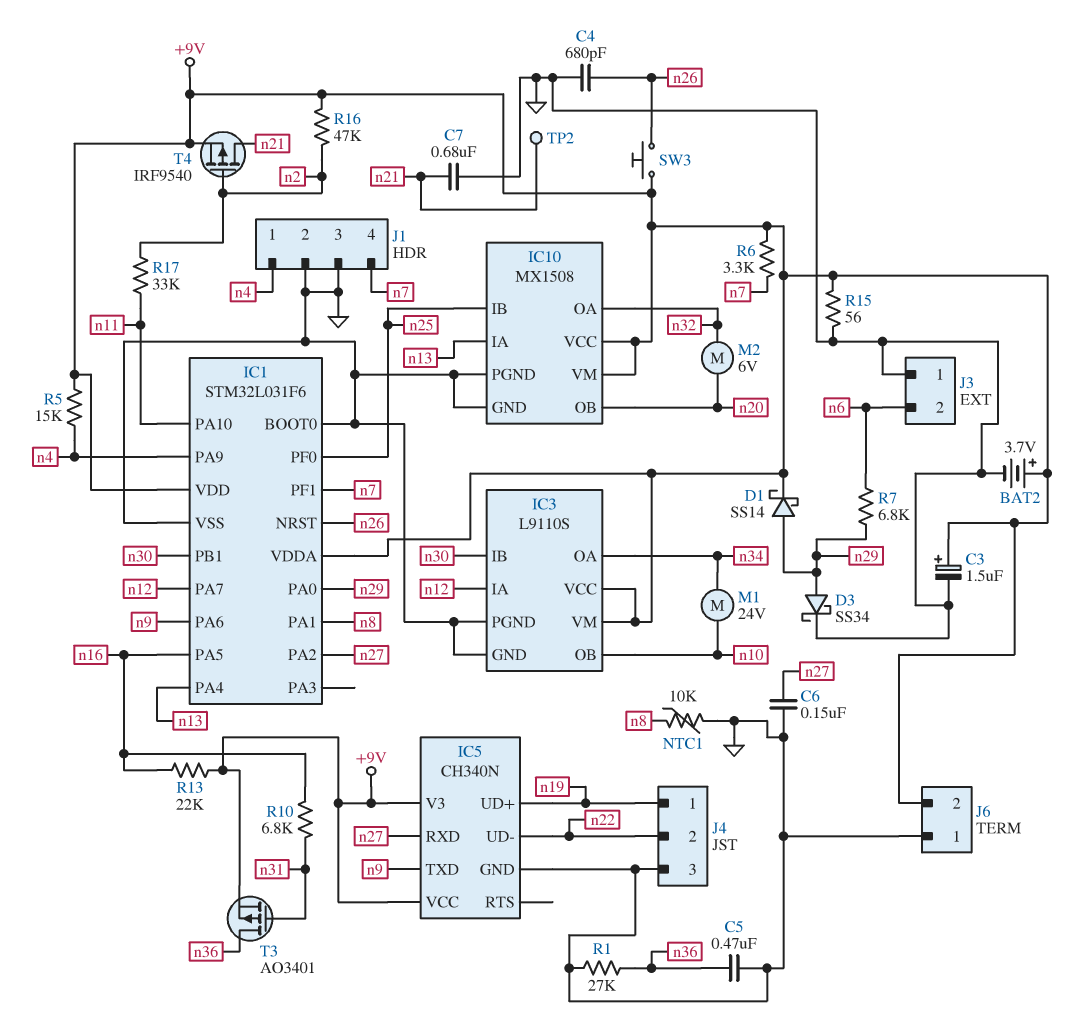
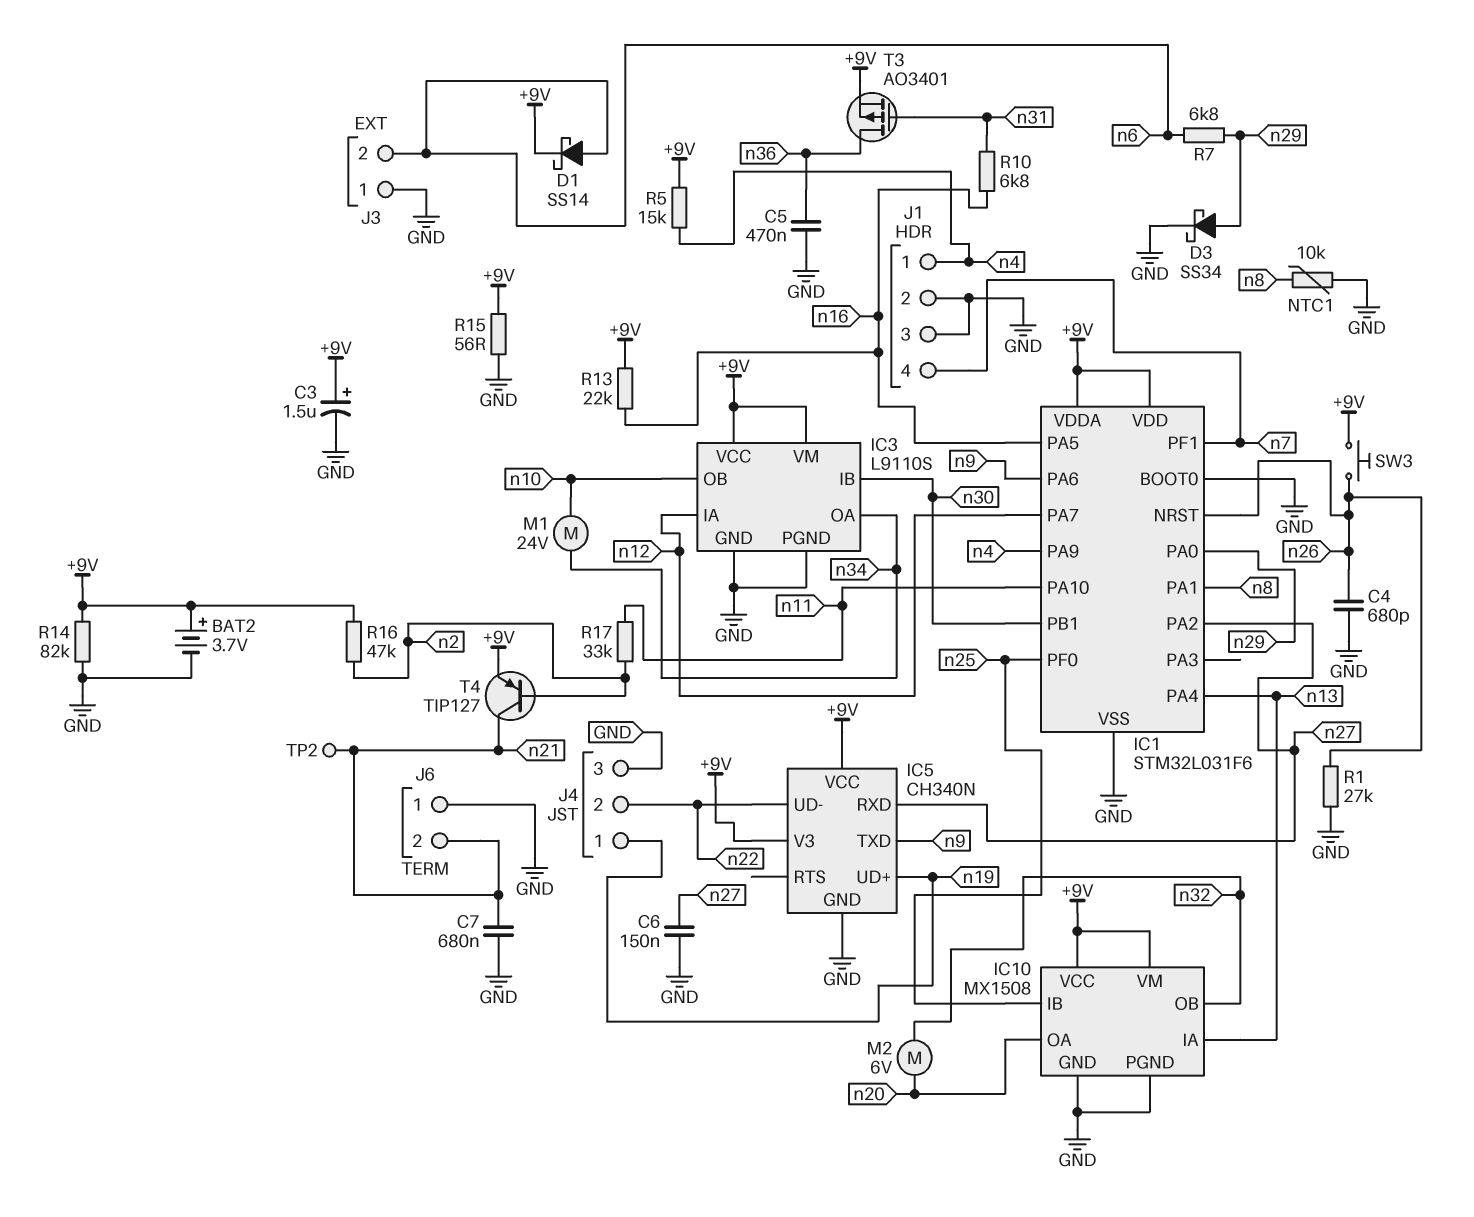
D1: schottky SS14 (A n29, K +9V) -> schottky SS14 (A n6, K +9V)
IC10 pin OA: n32 -> n20
IC10 pin OB: n20 -> n32
J6 pin 2: +9V -> n21
R1: 27k (GND, n36) -> 27k (GND, n26)
R6: 3.3k (+9V, n7) -> none
R14: none -> 82k (+9V, GND)
T4: PMOS IRF9540 (G n2, D n21, S +9V) -> PNP TIP127 (B n2, C n21, E +9V)

